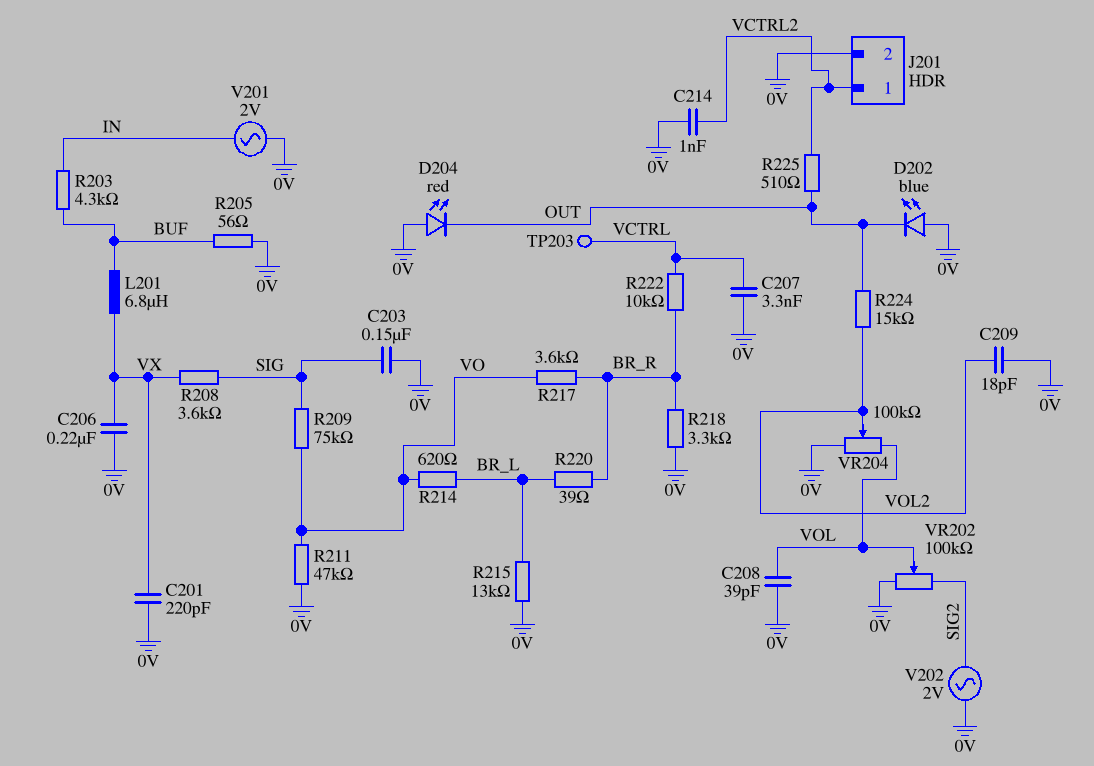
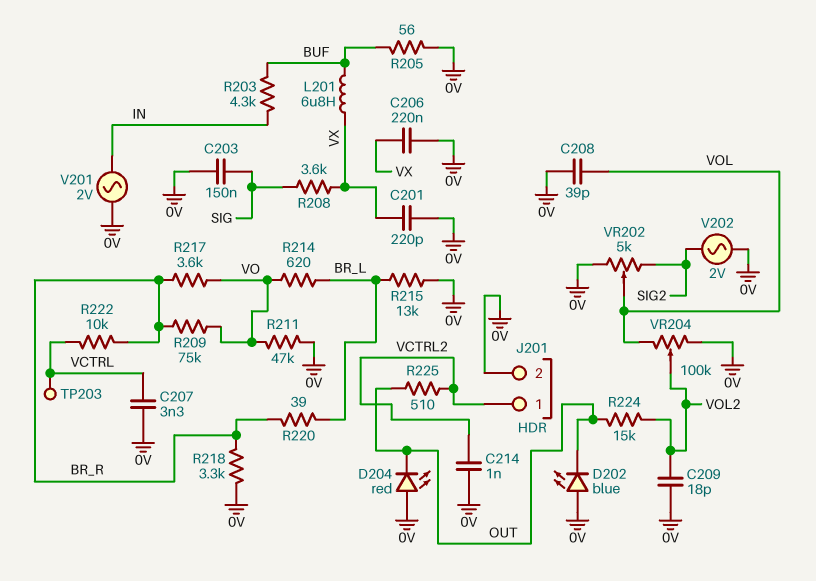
R209: 75k (SIG, VO) -> 75k (BR_R, VO)
VR202: 100k (0V, SIG2, wiper VOL) -> 5k (0V, SIG2, wiper VOL)

